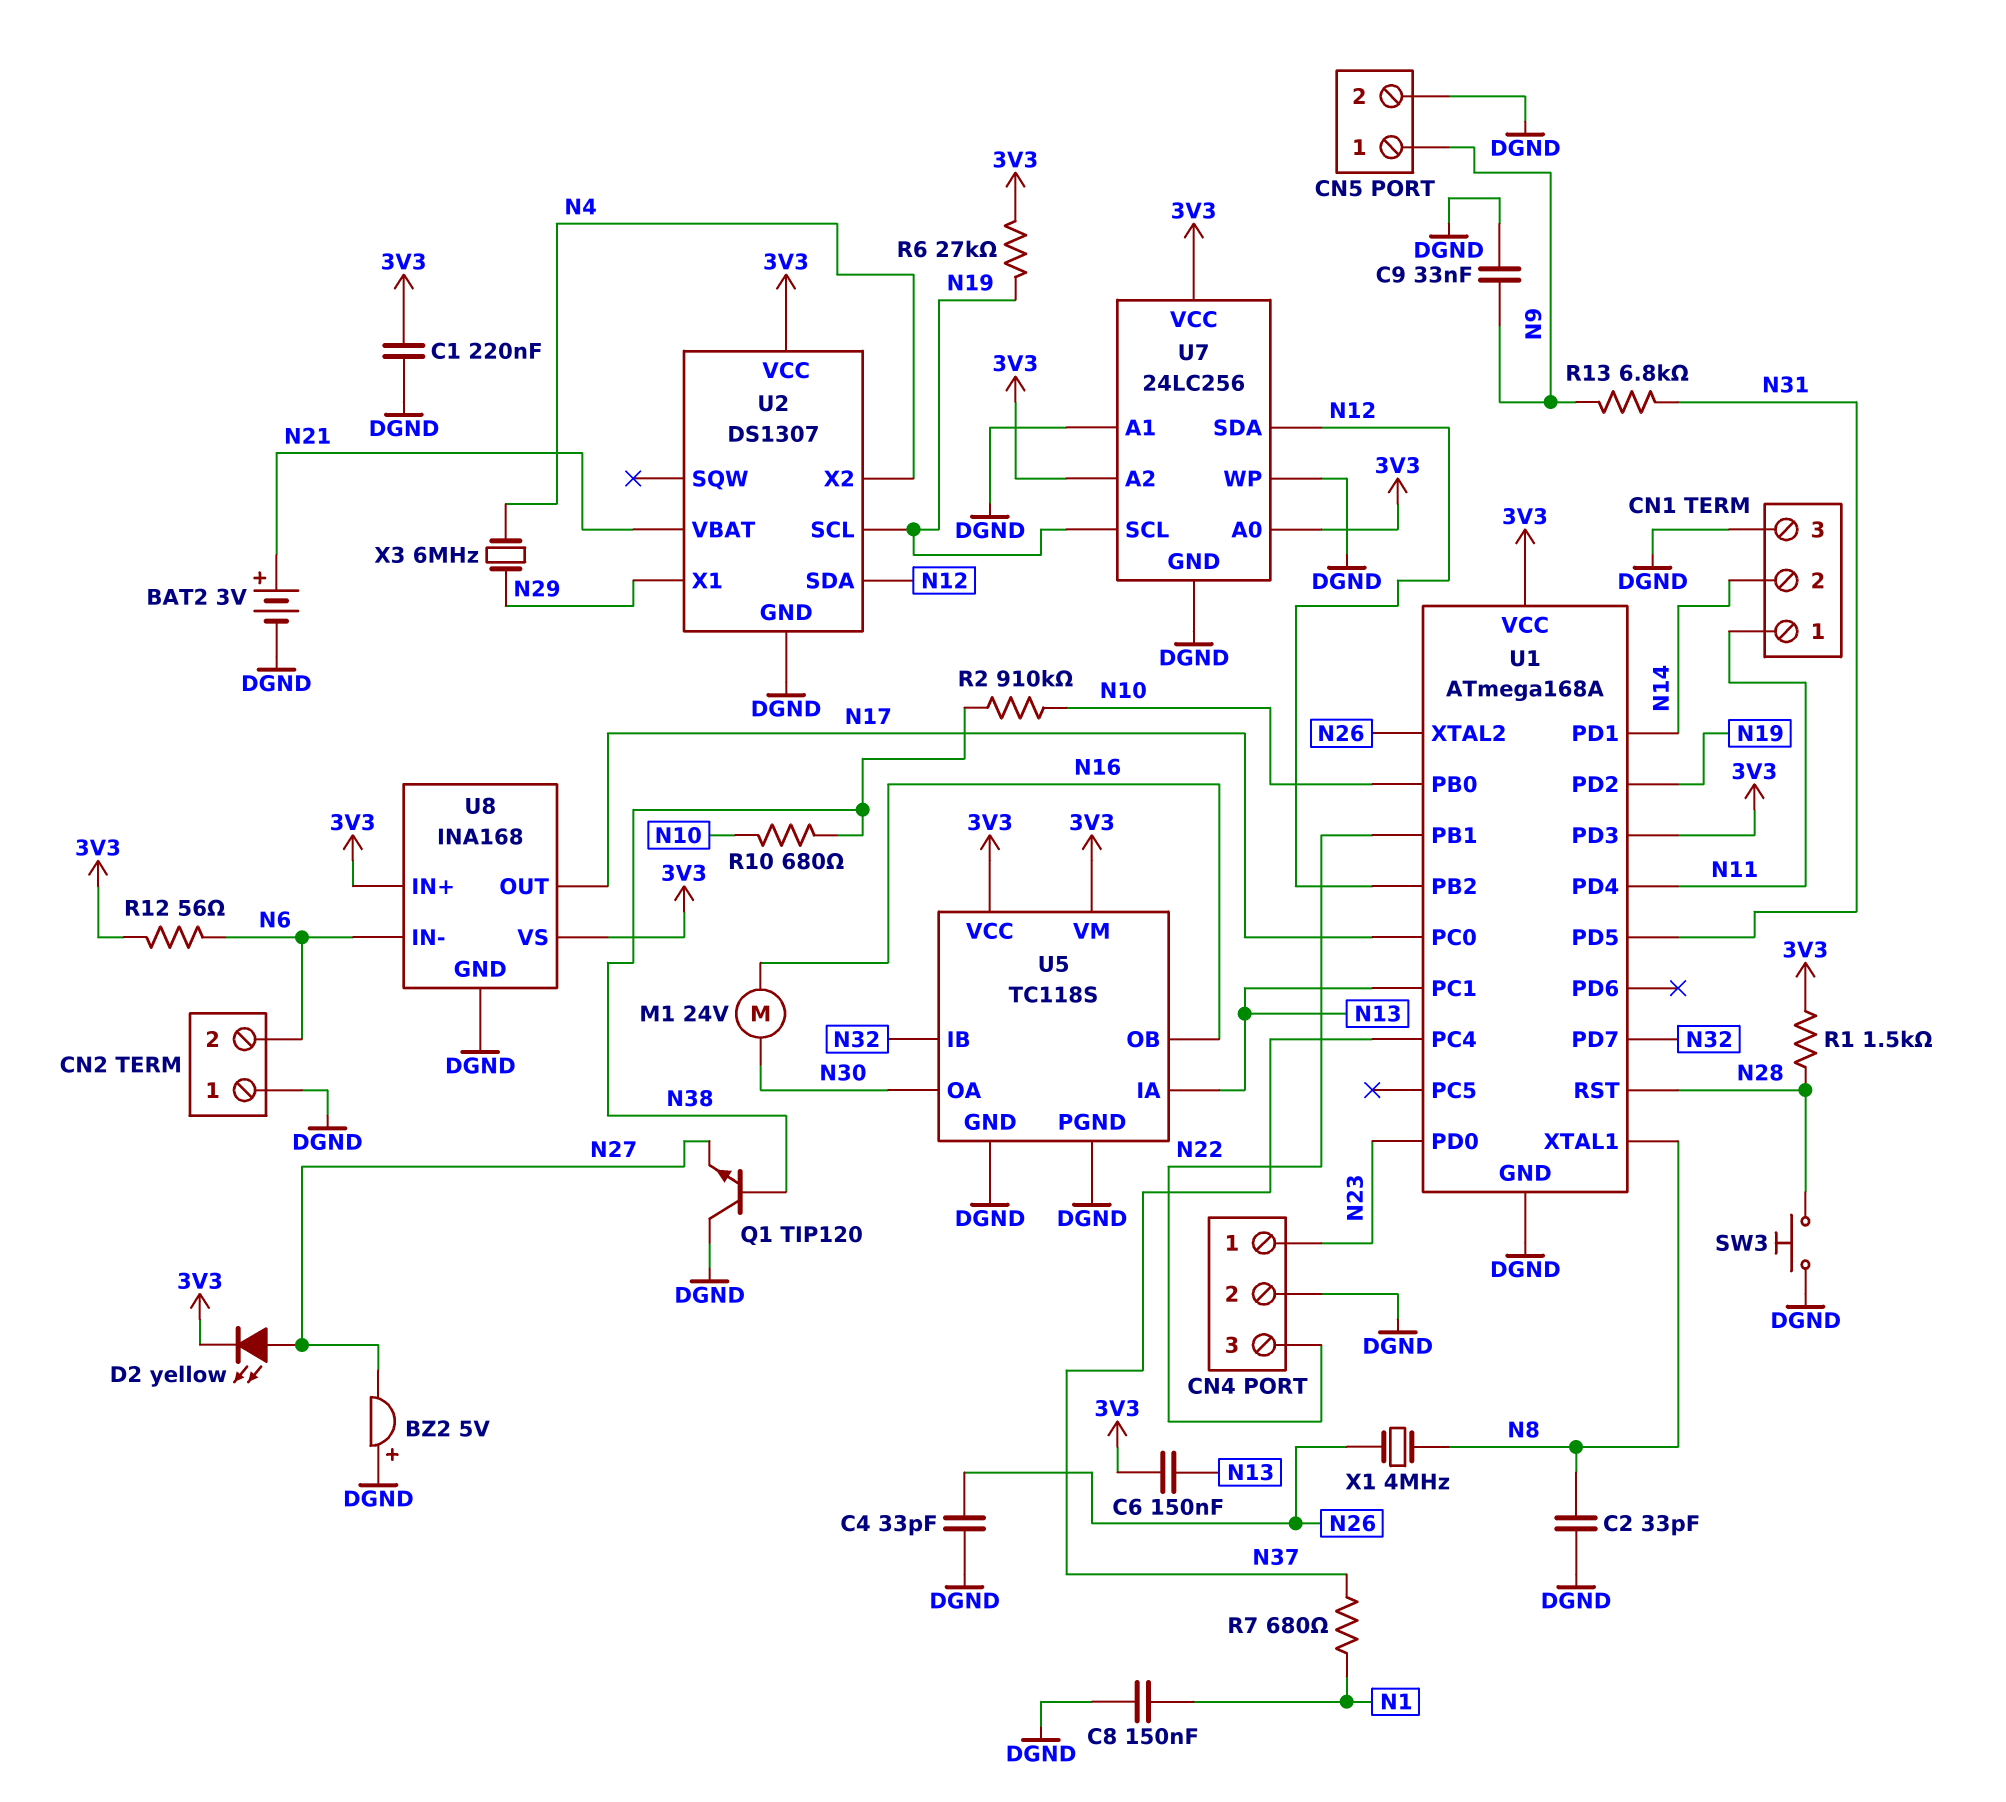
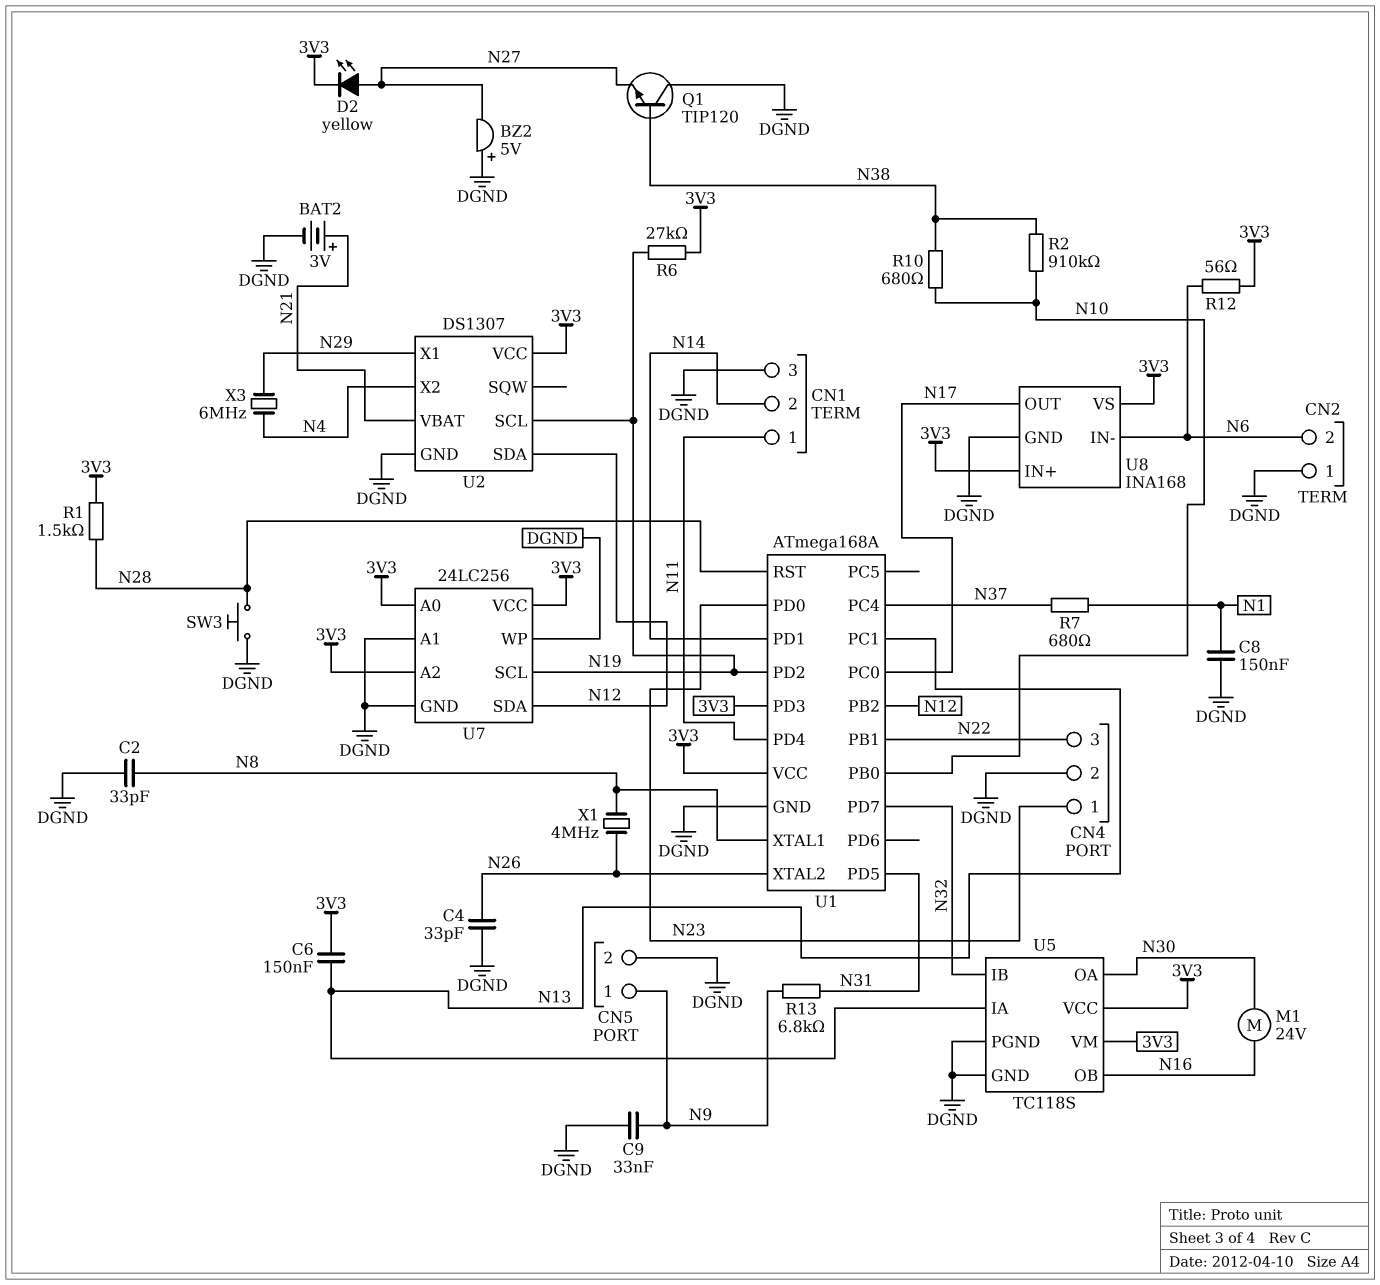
C1: 220nF (3V3, DGND) -> none

